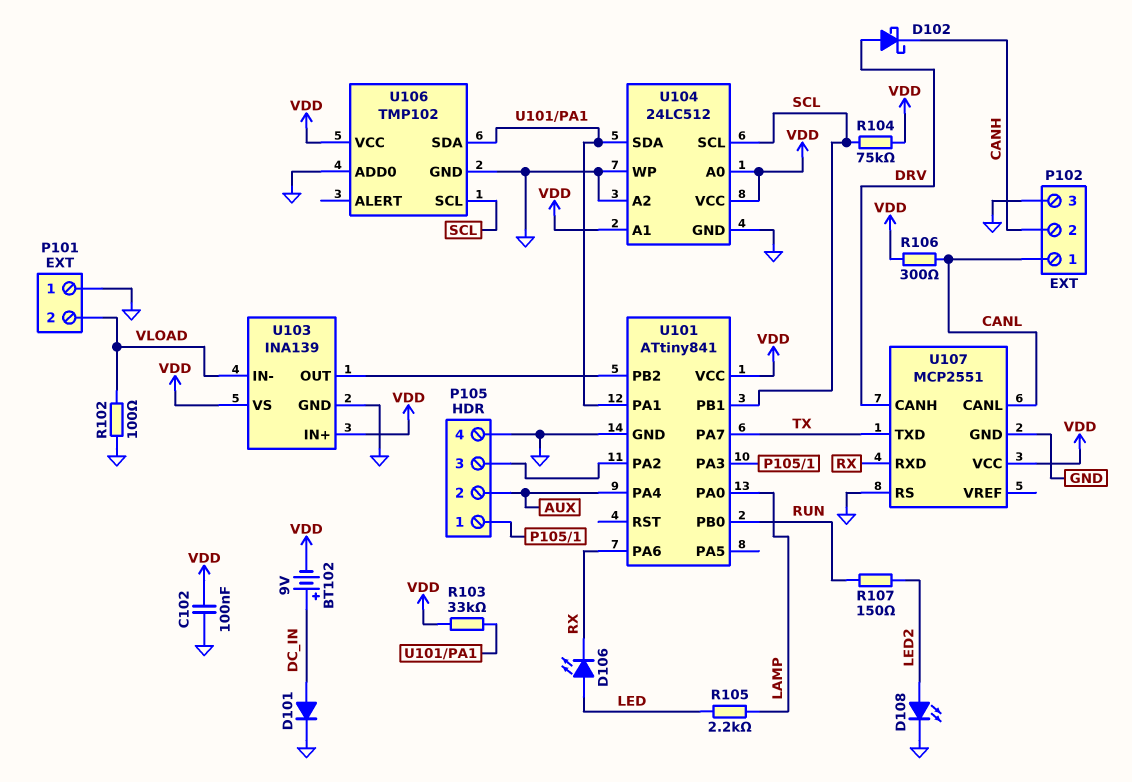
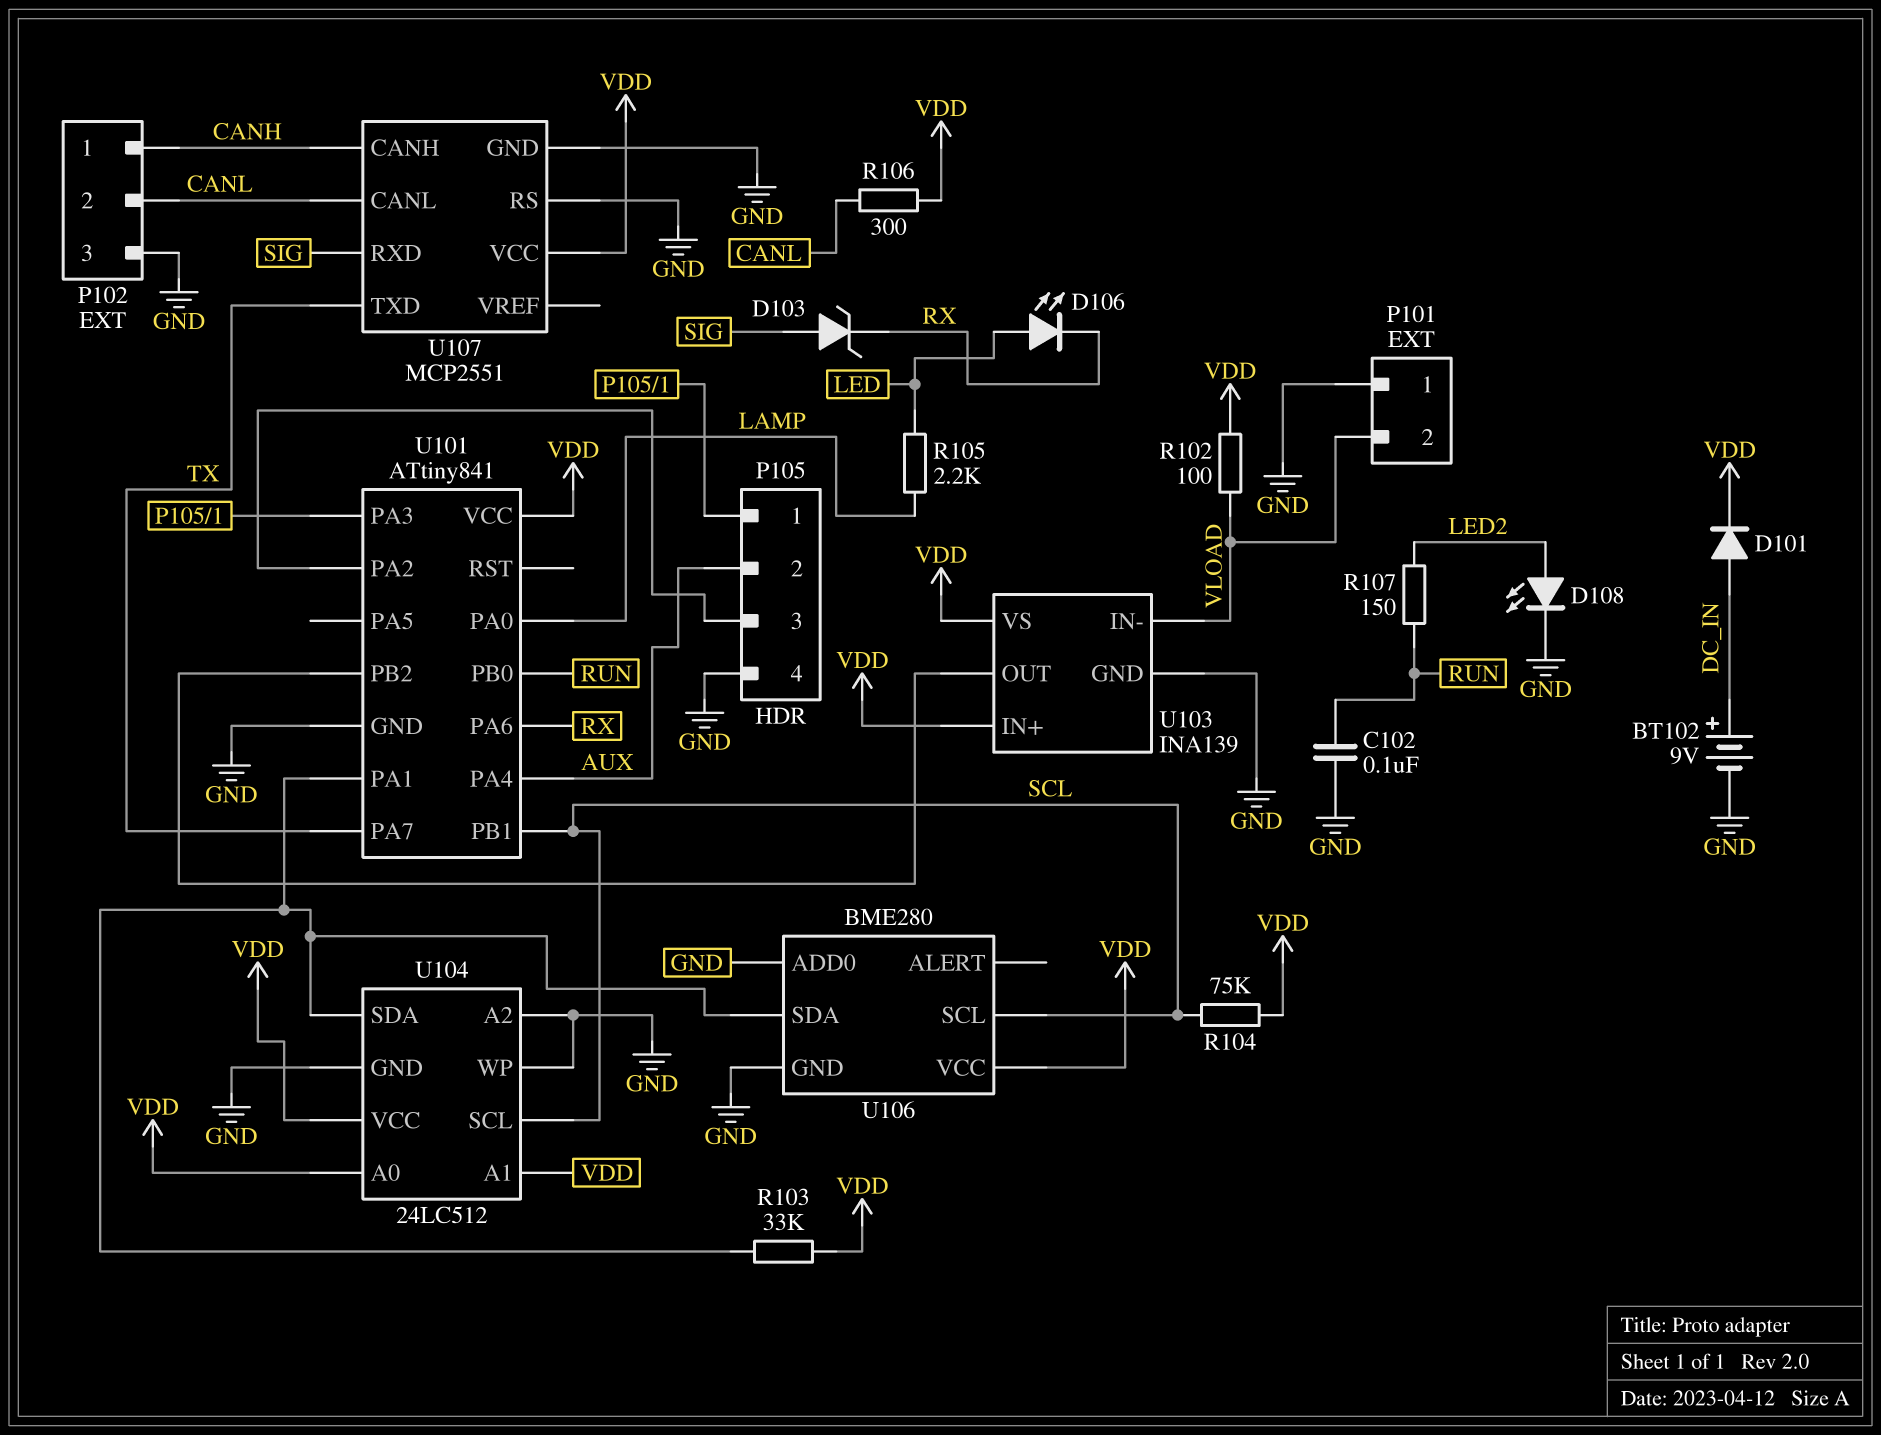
BT102: 9V (plus DC_IN, minus VDD) -> 9V (plus DC_IN, minus GND)
C102: 100nF (GND, VDD) -> 100nF (GND, RUN)
D101: diode (A DC_IN, K GND) -> diode (A DC_IN, K VDD)
D102: schottky (A DRV, K CANH) -> none
D103: none -> zener (A SIG, K RX)
P102 pin 1: CANL -> CANH
P102 pin 2: CANH -> CANL
R102: 100 (GND, VLOAD) -> 100 (VDD, VLOAD)
U106: TMP102 -> BME280
U107 pin CANH: DRV -> CANH
U107 pin RXD: RX -> SIG

